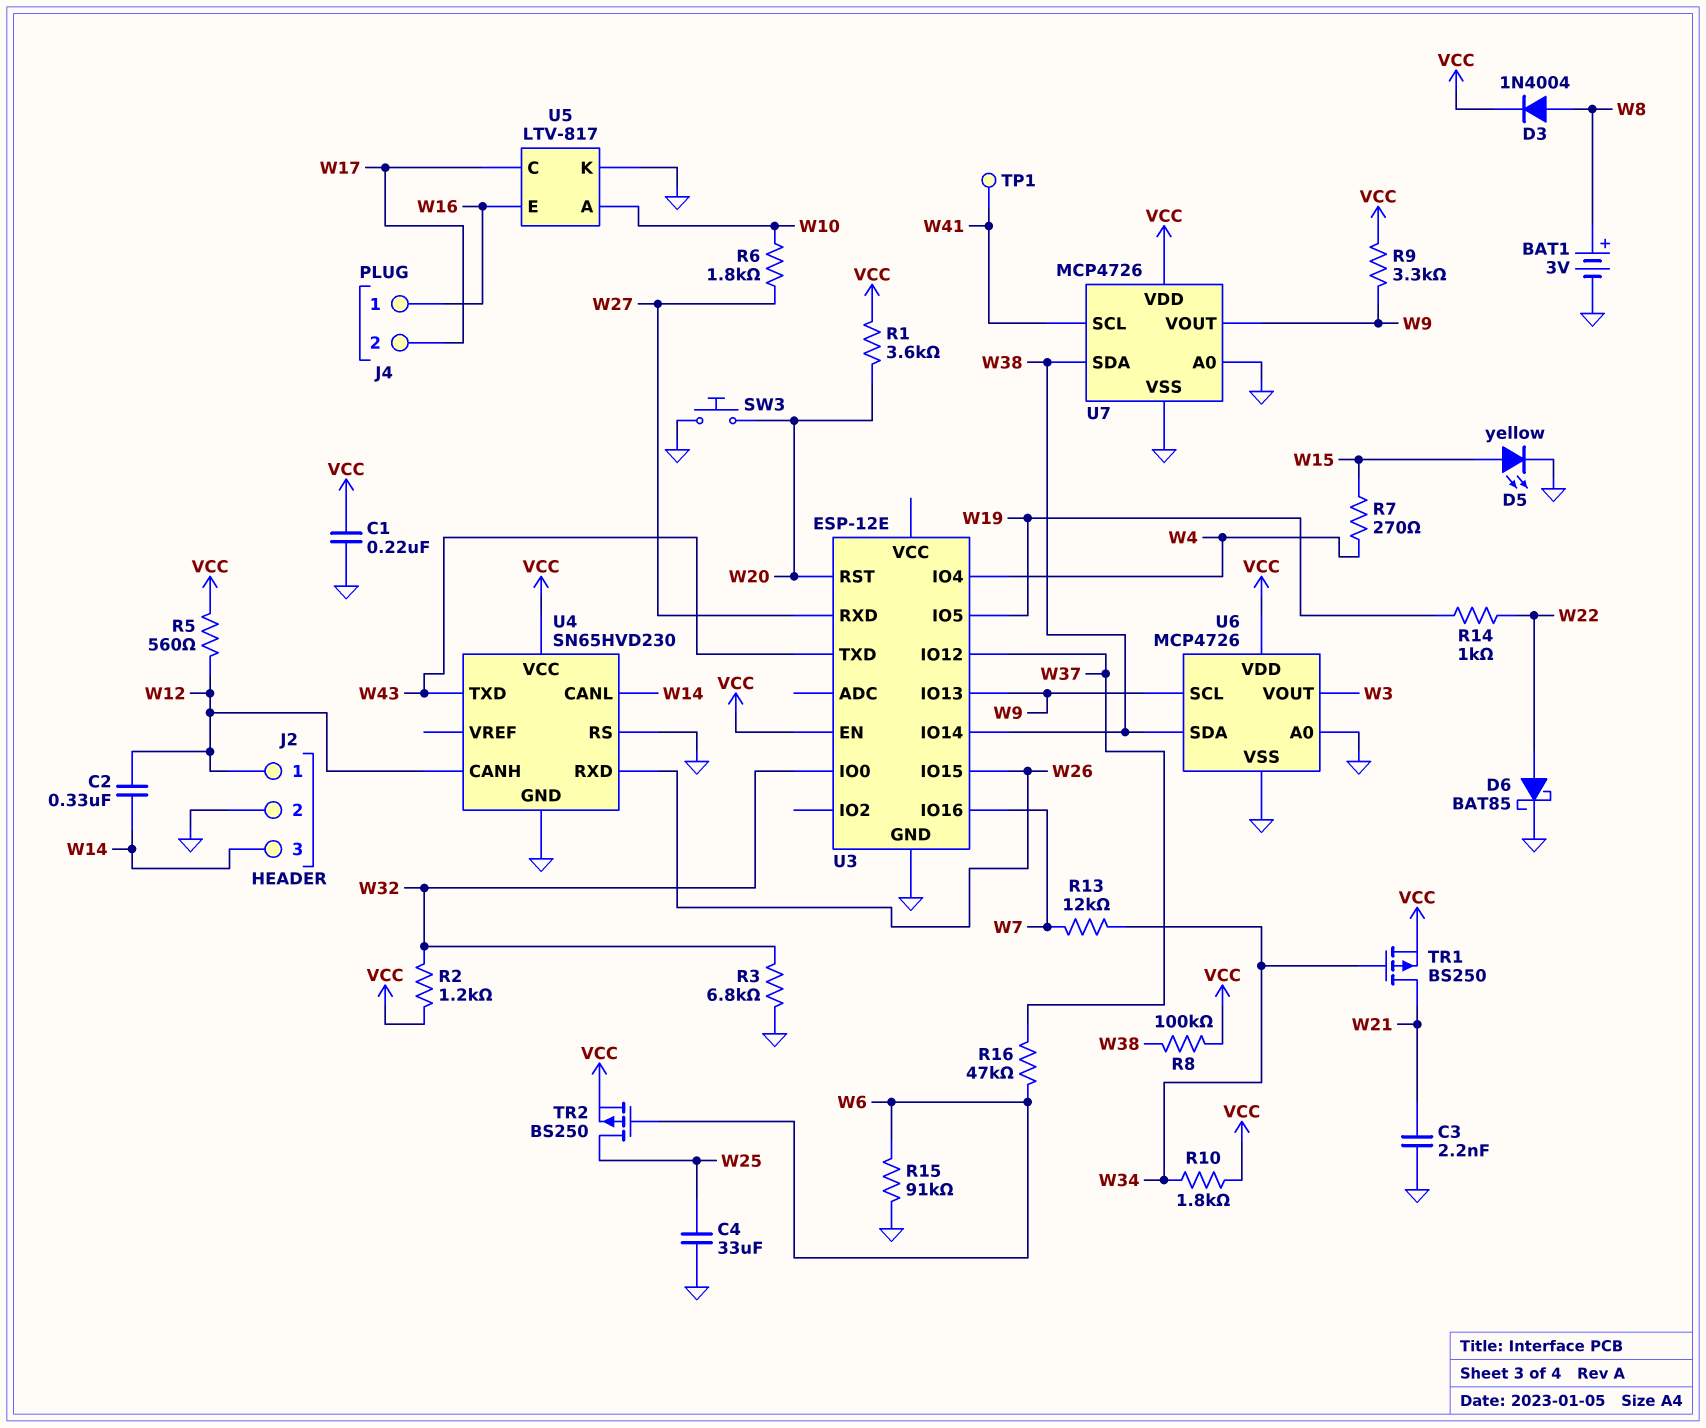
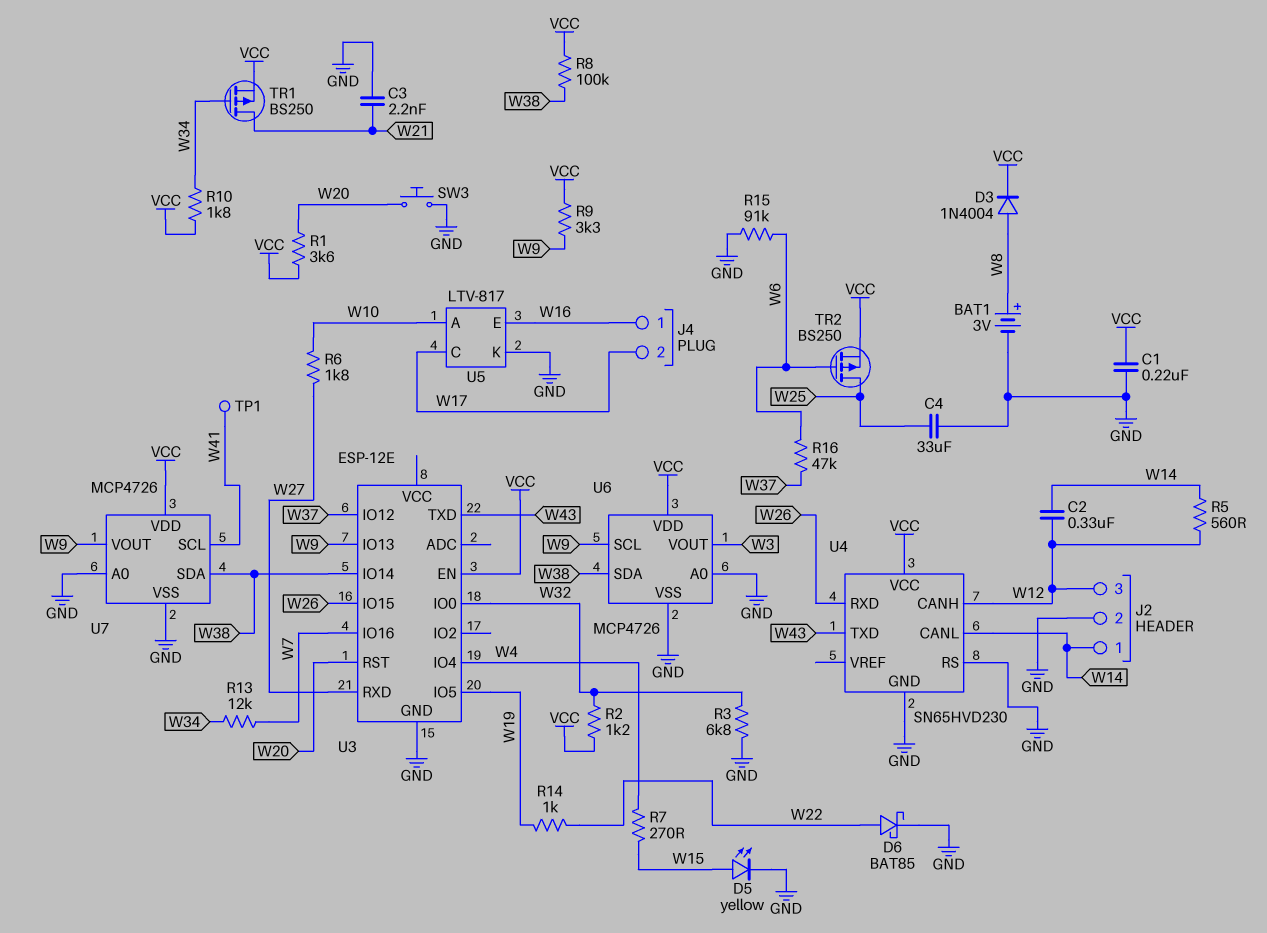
J2 pin 1: W12 -> W14
J2 pin 3: W14 -> W12
R5: 560 (VCC, W12) -> 560 (W12, W14)

